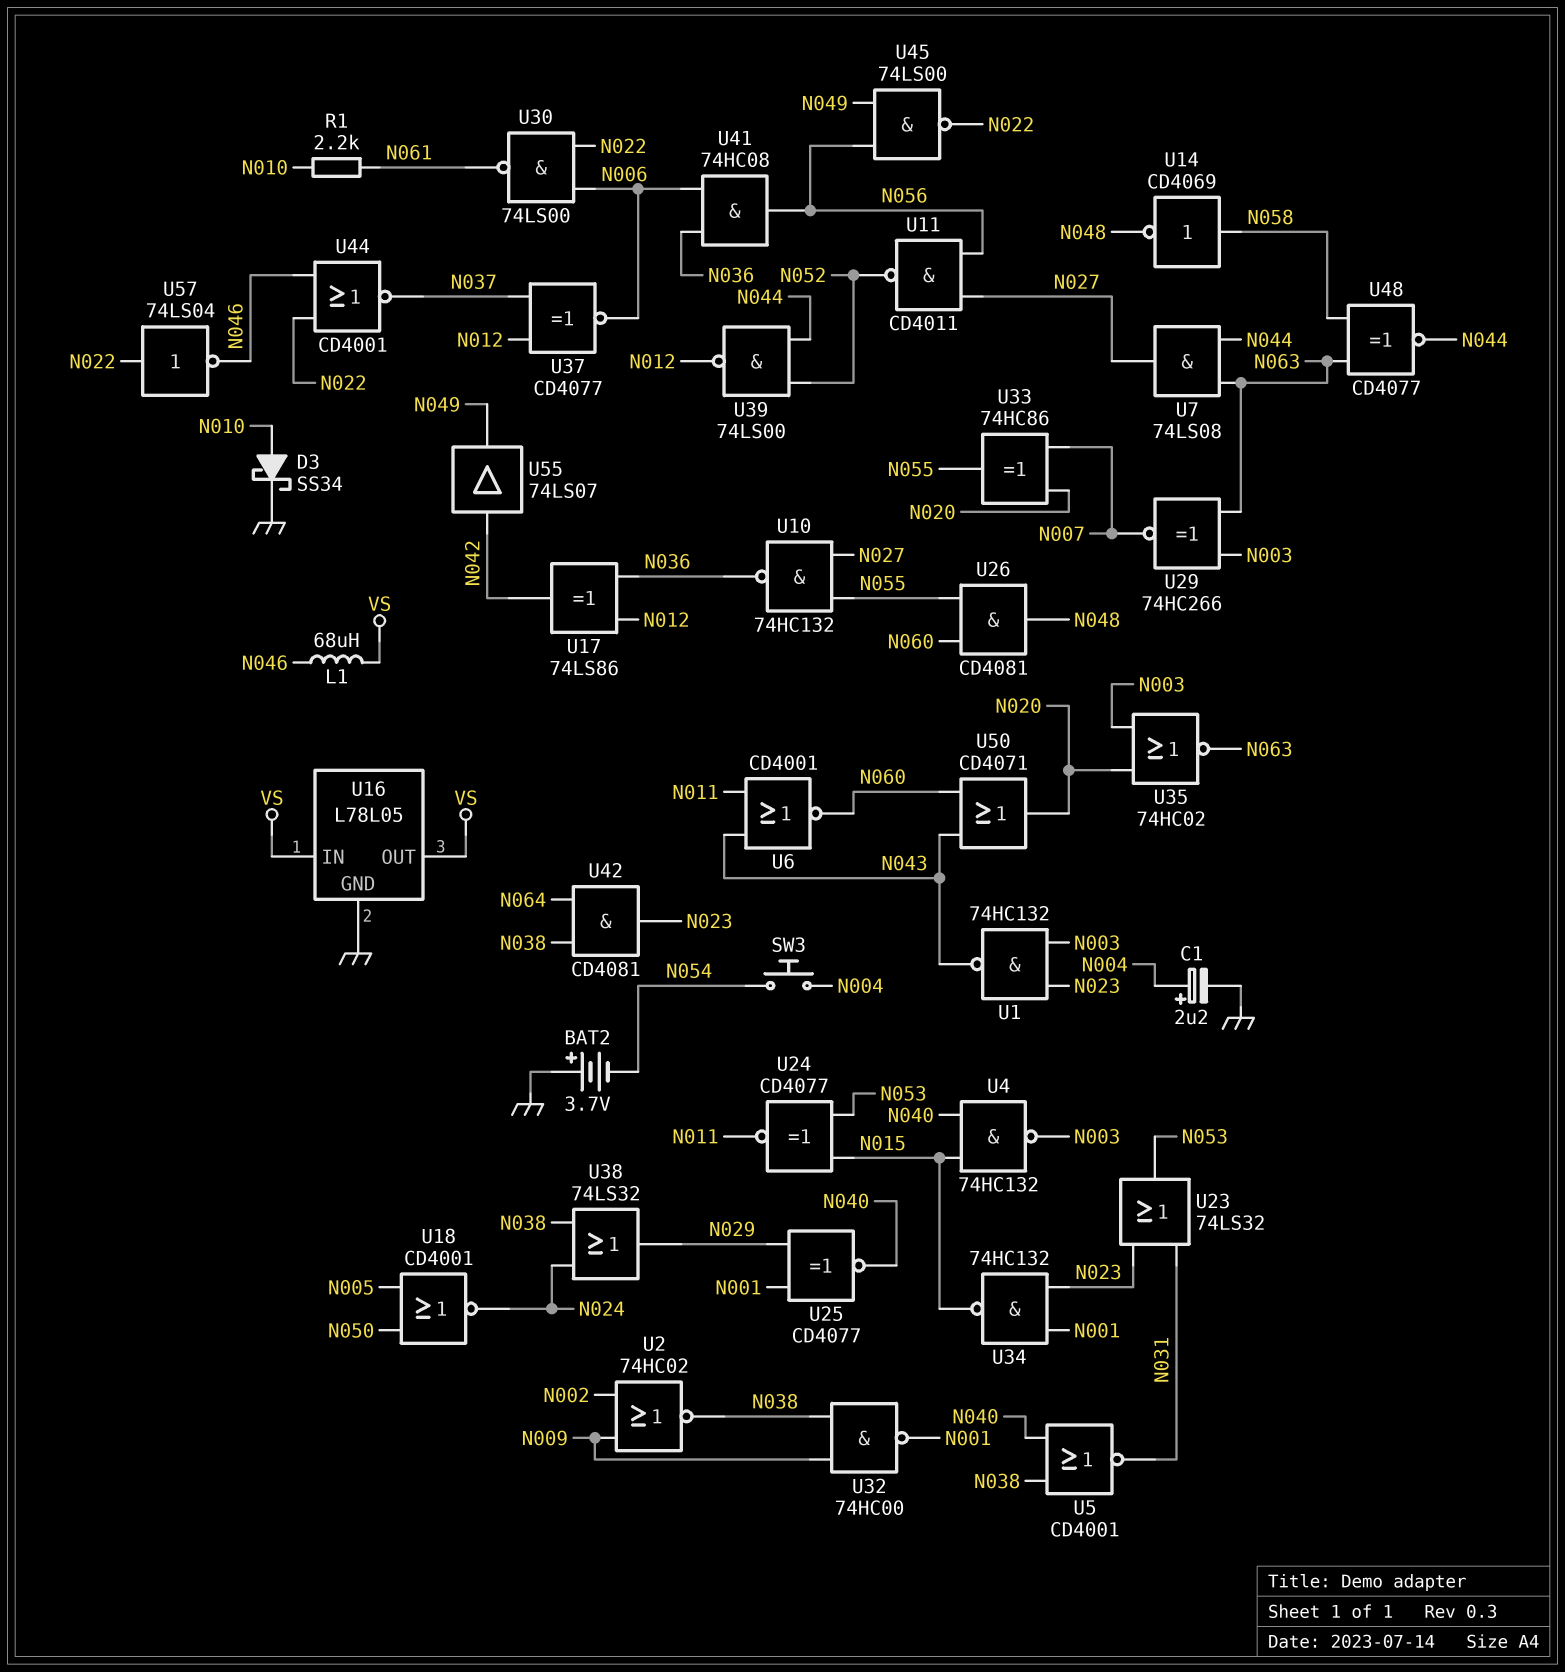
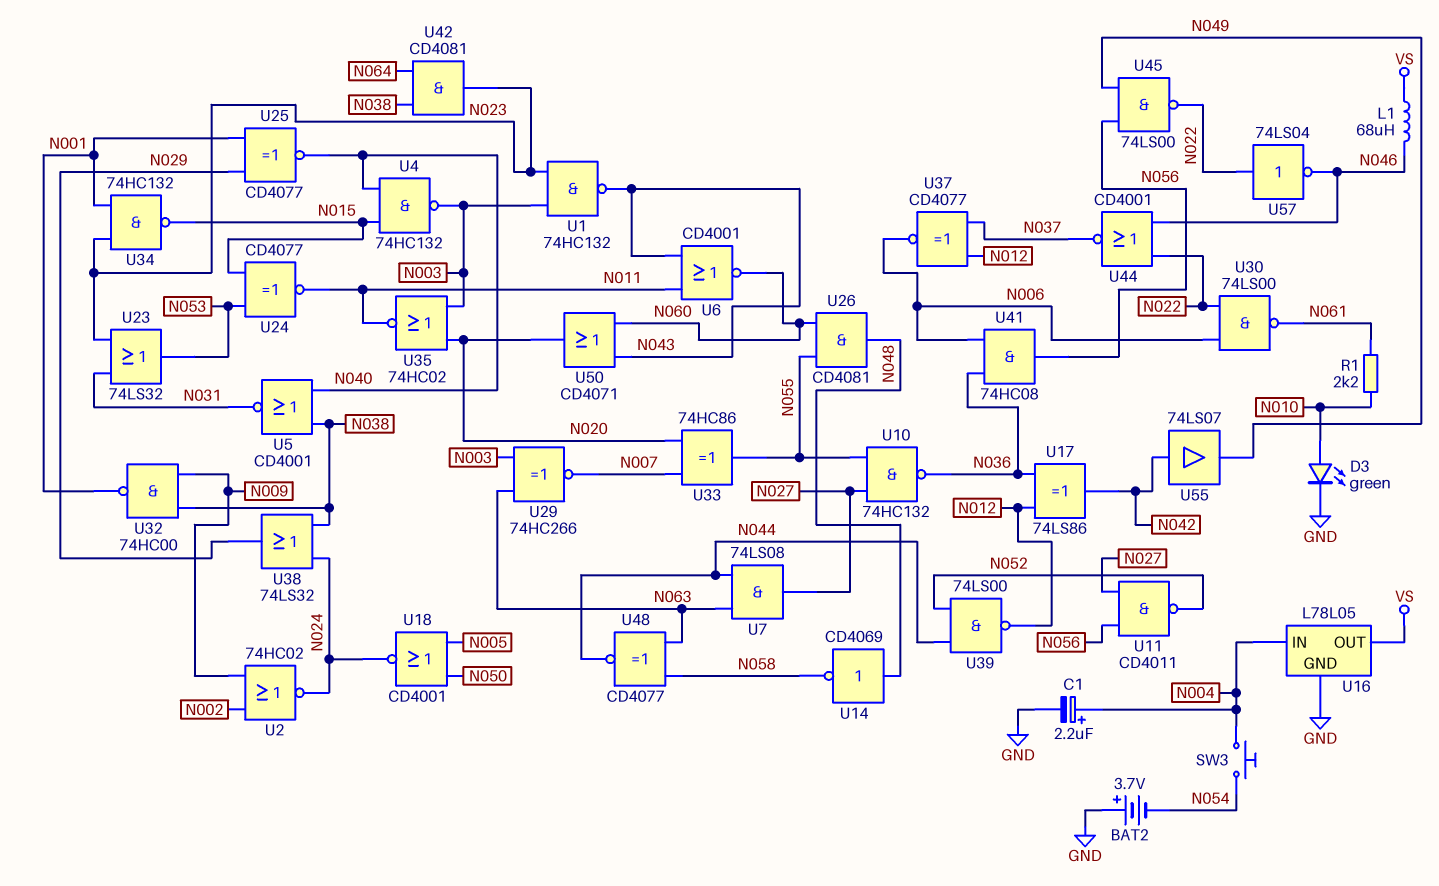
D3: schottky SS34 (A N010, K GND) -> LED green (A N010, K GND)
U2: NOR 74HC02 (in N002, in N009, out N038) -> NOR 74HC02 (in N002, in N009, out N024)
U14: NOT CD4069 (in N058, out N048) -> NOT CD4069 (in N048, out N058)
U16 pin IN: VS -> N004
U35: NOR 74HC02 (in N003, in N020, out N063) -> NOR 74HC02 (in N003, in N020, out N011)

